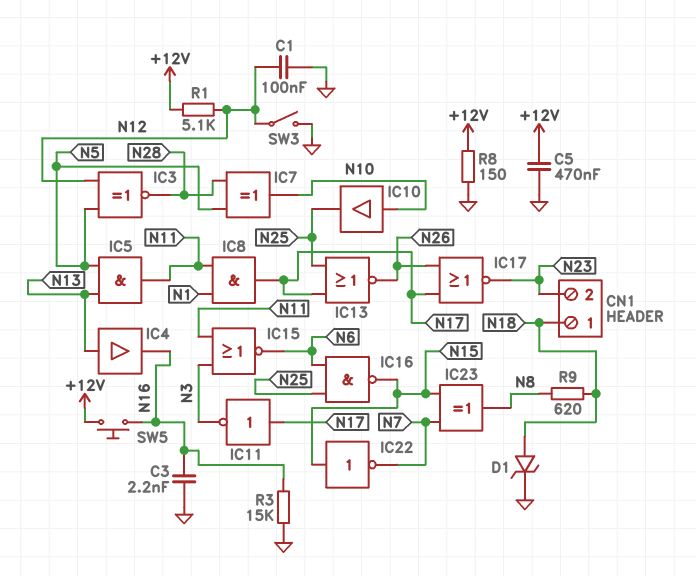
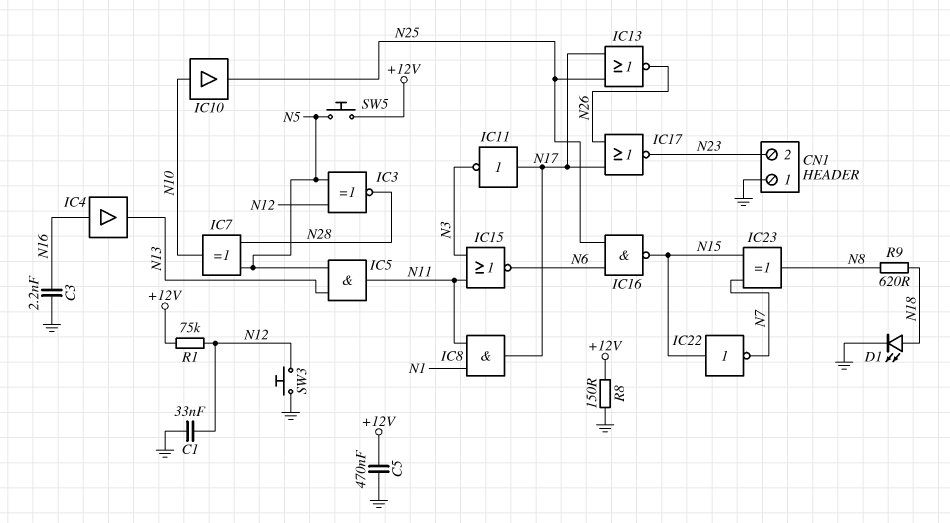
C1: 100nF (GND, N12) -> 33nF (GND, N12)
CN1 pin 1: N18 -> GND
D1: zener (A N18, K GND) -> LED (A N18, K GND)
IC4: buffer (in N13, out N16) -> buffer (in N16, out N13)
R1: 5.1k (+12V, N12) -> 75k (+12V, N12)
R3: 15k (GND, N16) -> none
SW3: switch (GND, N12) -> button (GND, N12)
SW5: button (+12V, N16) -> button (+12V, N5)

